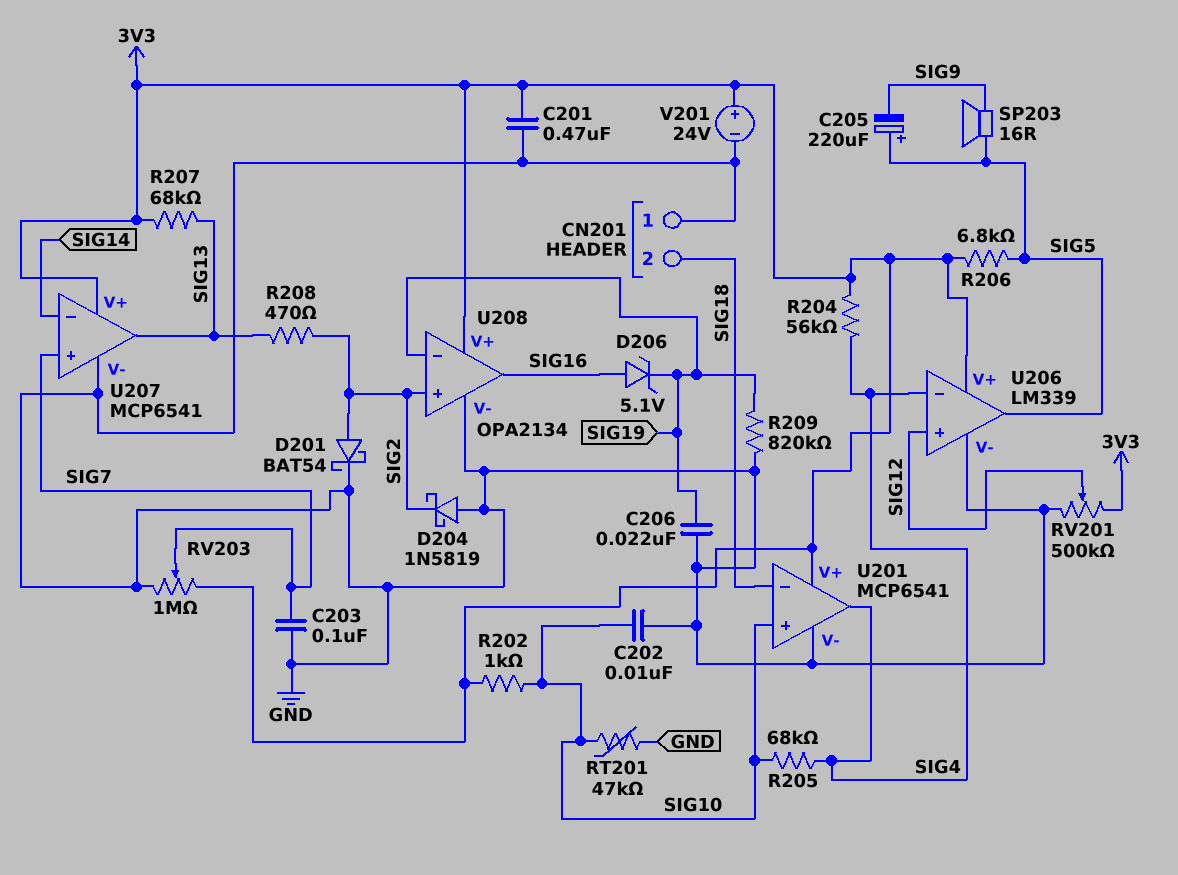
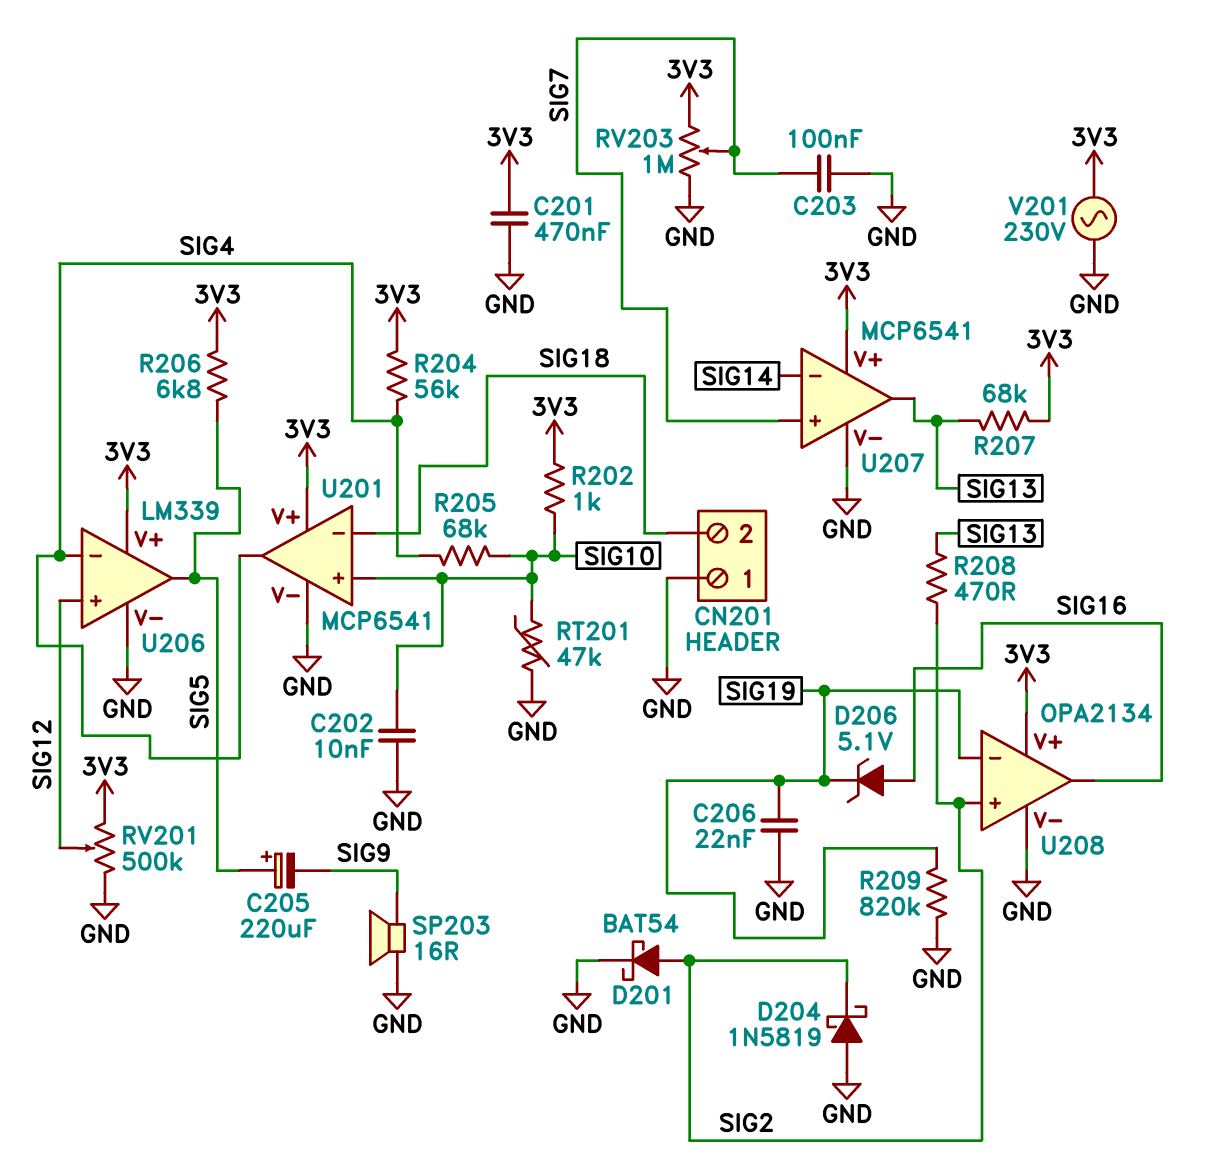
SP203: speaker 16R (SIG5, SIG9) -> speaker 16R (GND, SIG9)
V201: 24V (plus 3V3, minus GND) -> AC 230V (3V3, GND)

